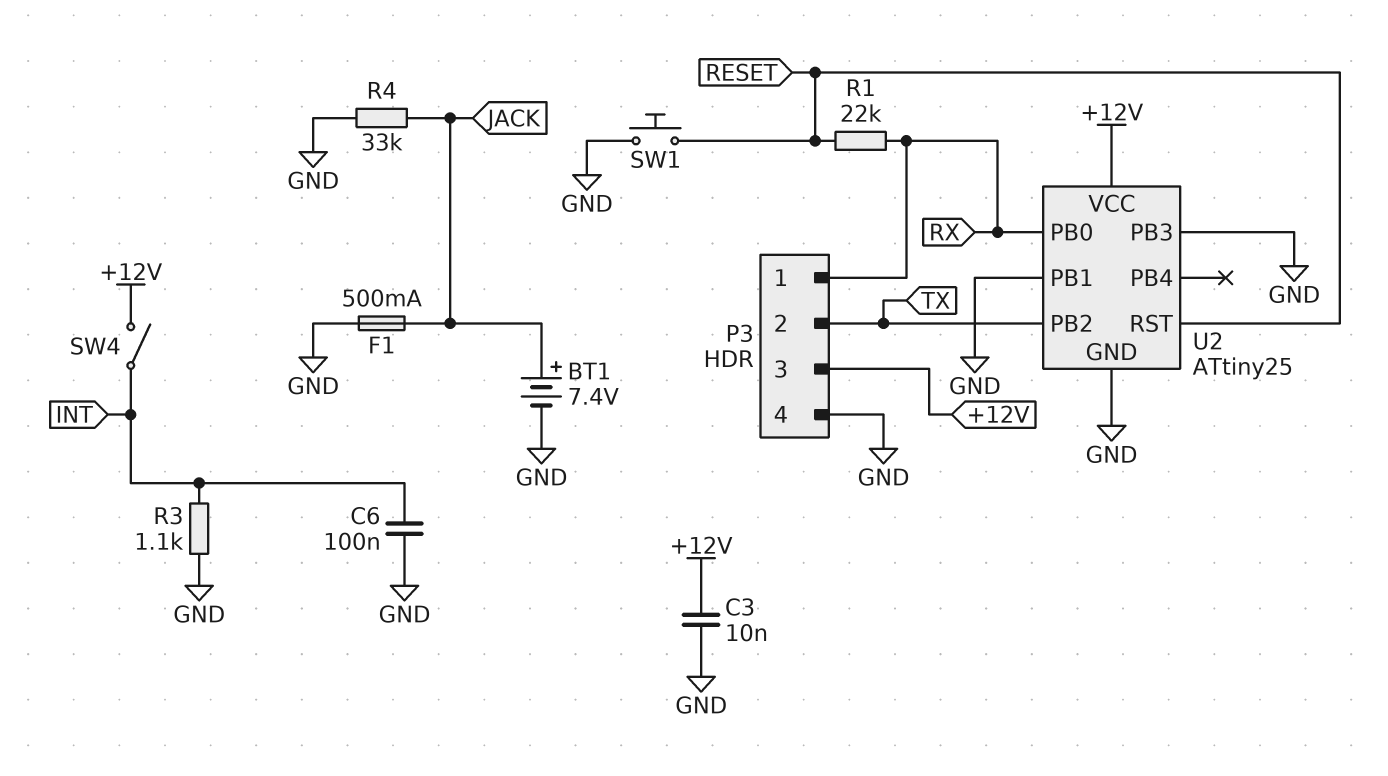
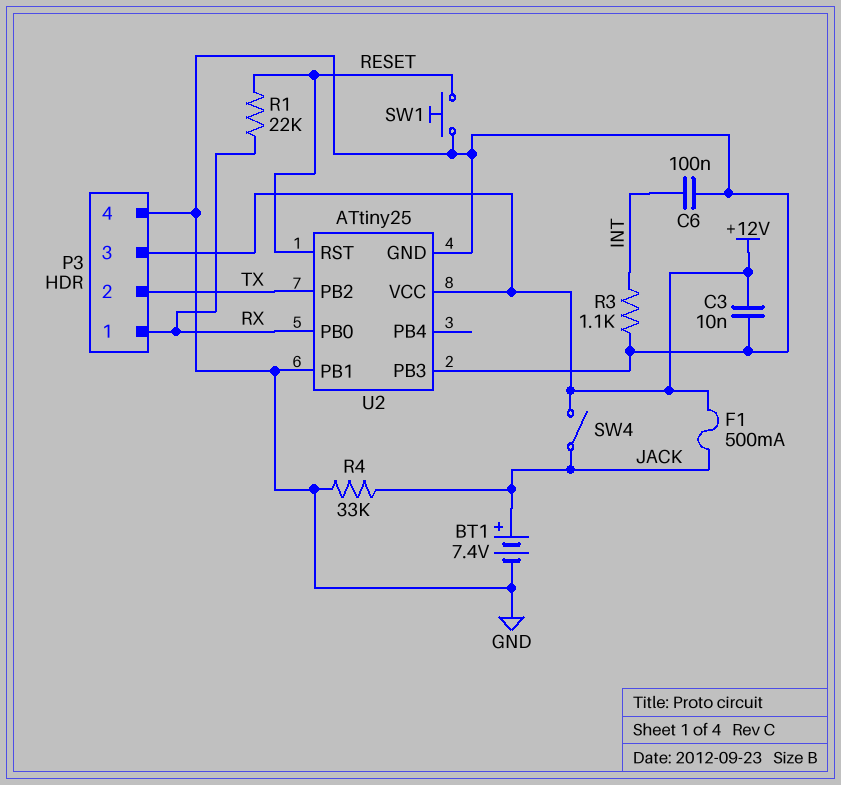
F1: 500mA (GND, JACK) -> 500mA (+12V, JACK)
SW4: switch (+12V, INT) -> switch (+12V, JACK)

